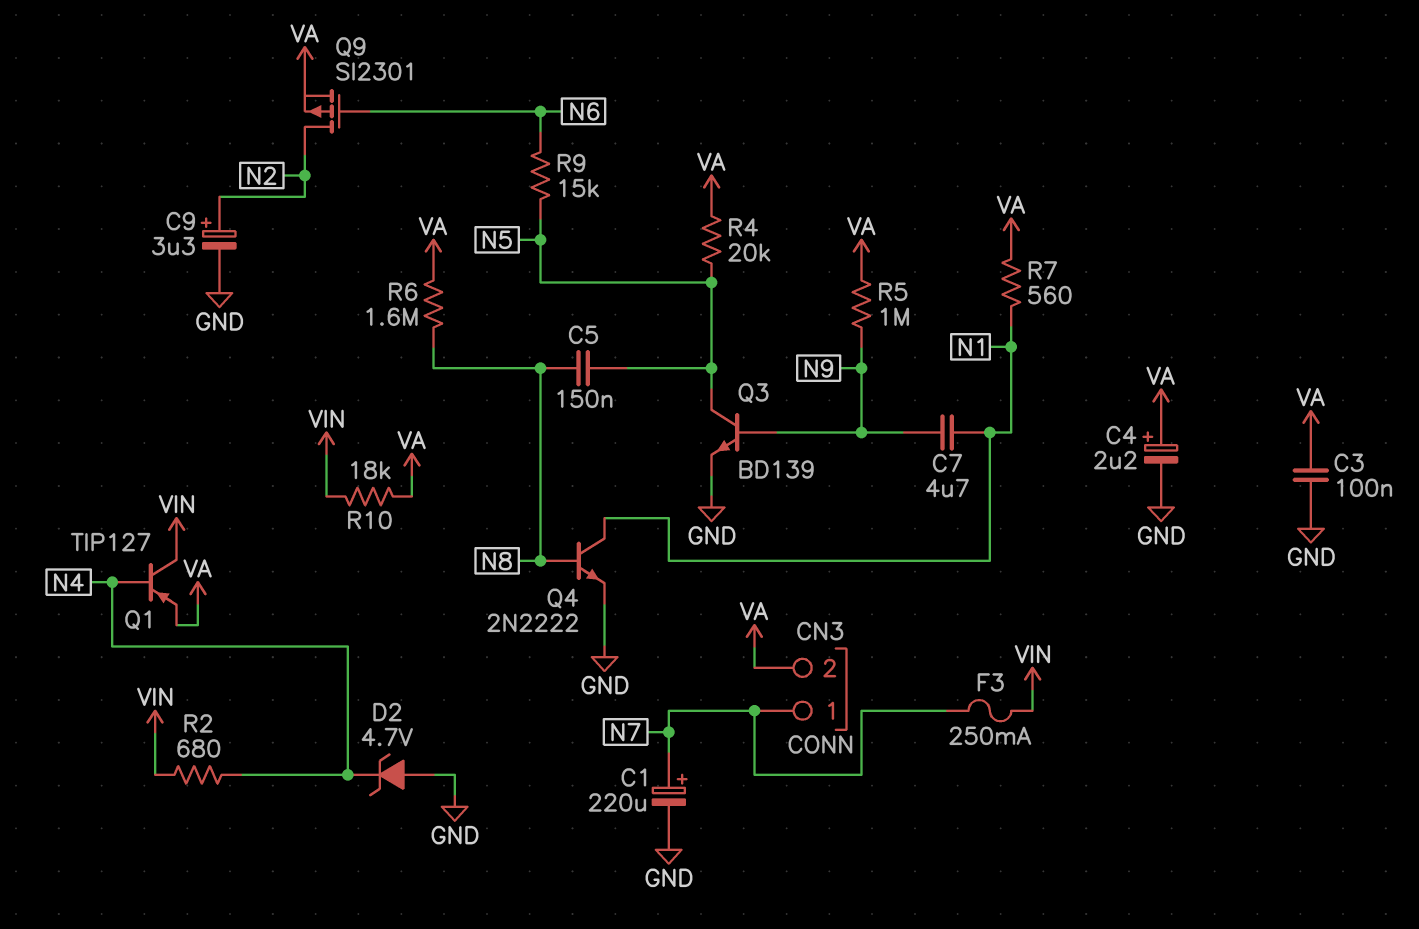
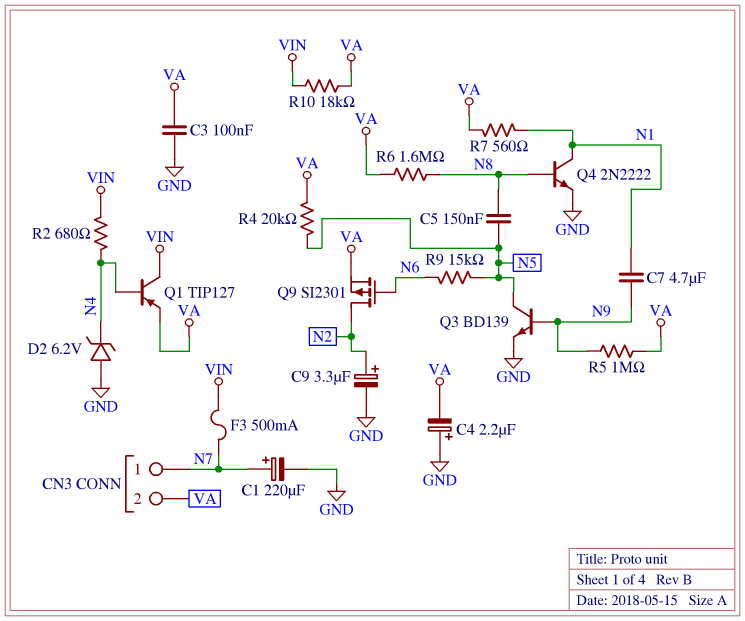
C4: 2.2uF (plus VA, minus GND) -> 2.2uF (plus GND, minus VA)
D2: zener 4.7V (A GND, K N4) -> zener 6.2V (A GND, K N4)
F3: 250mA (N7, VIN) -> 500mA (N7, VIN)

